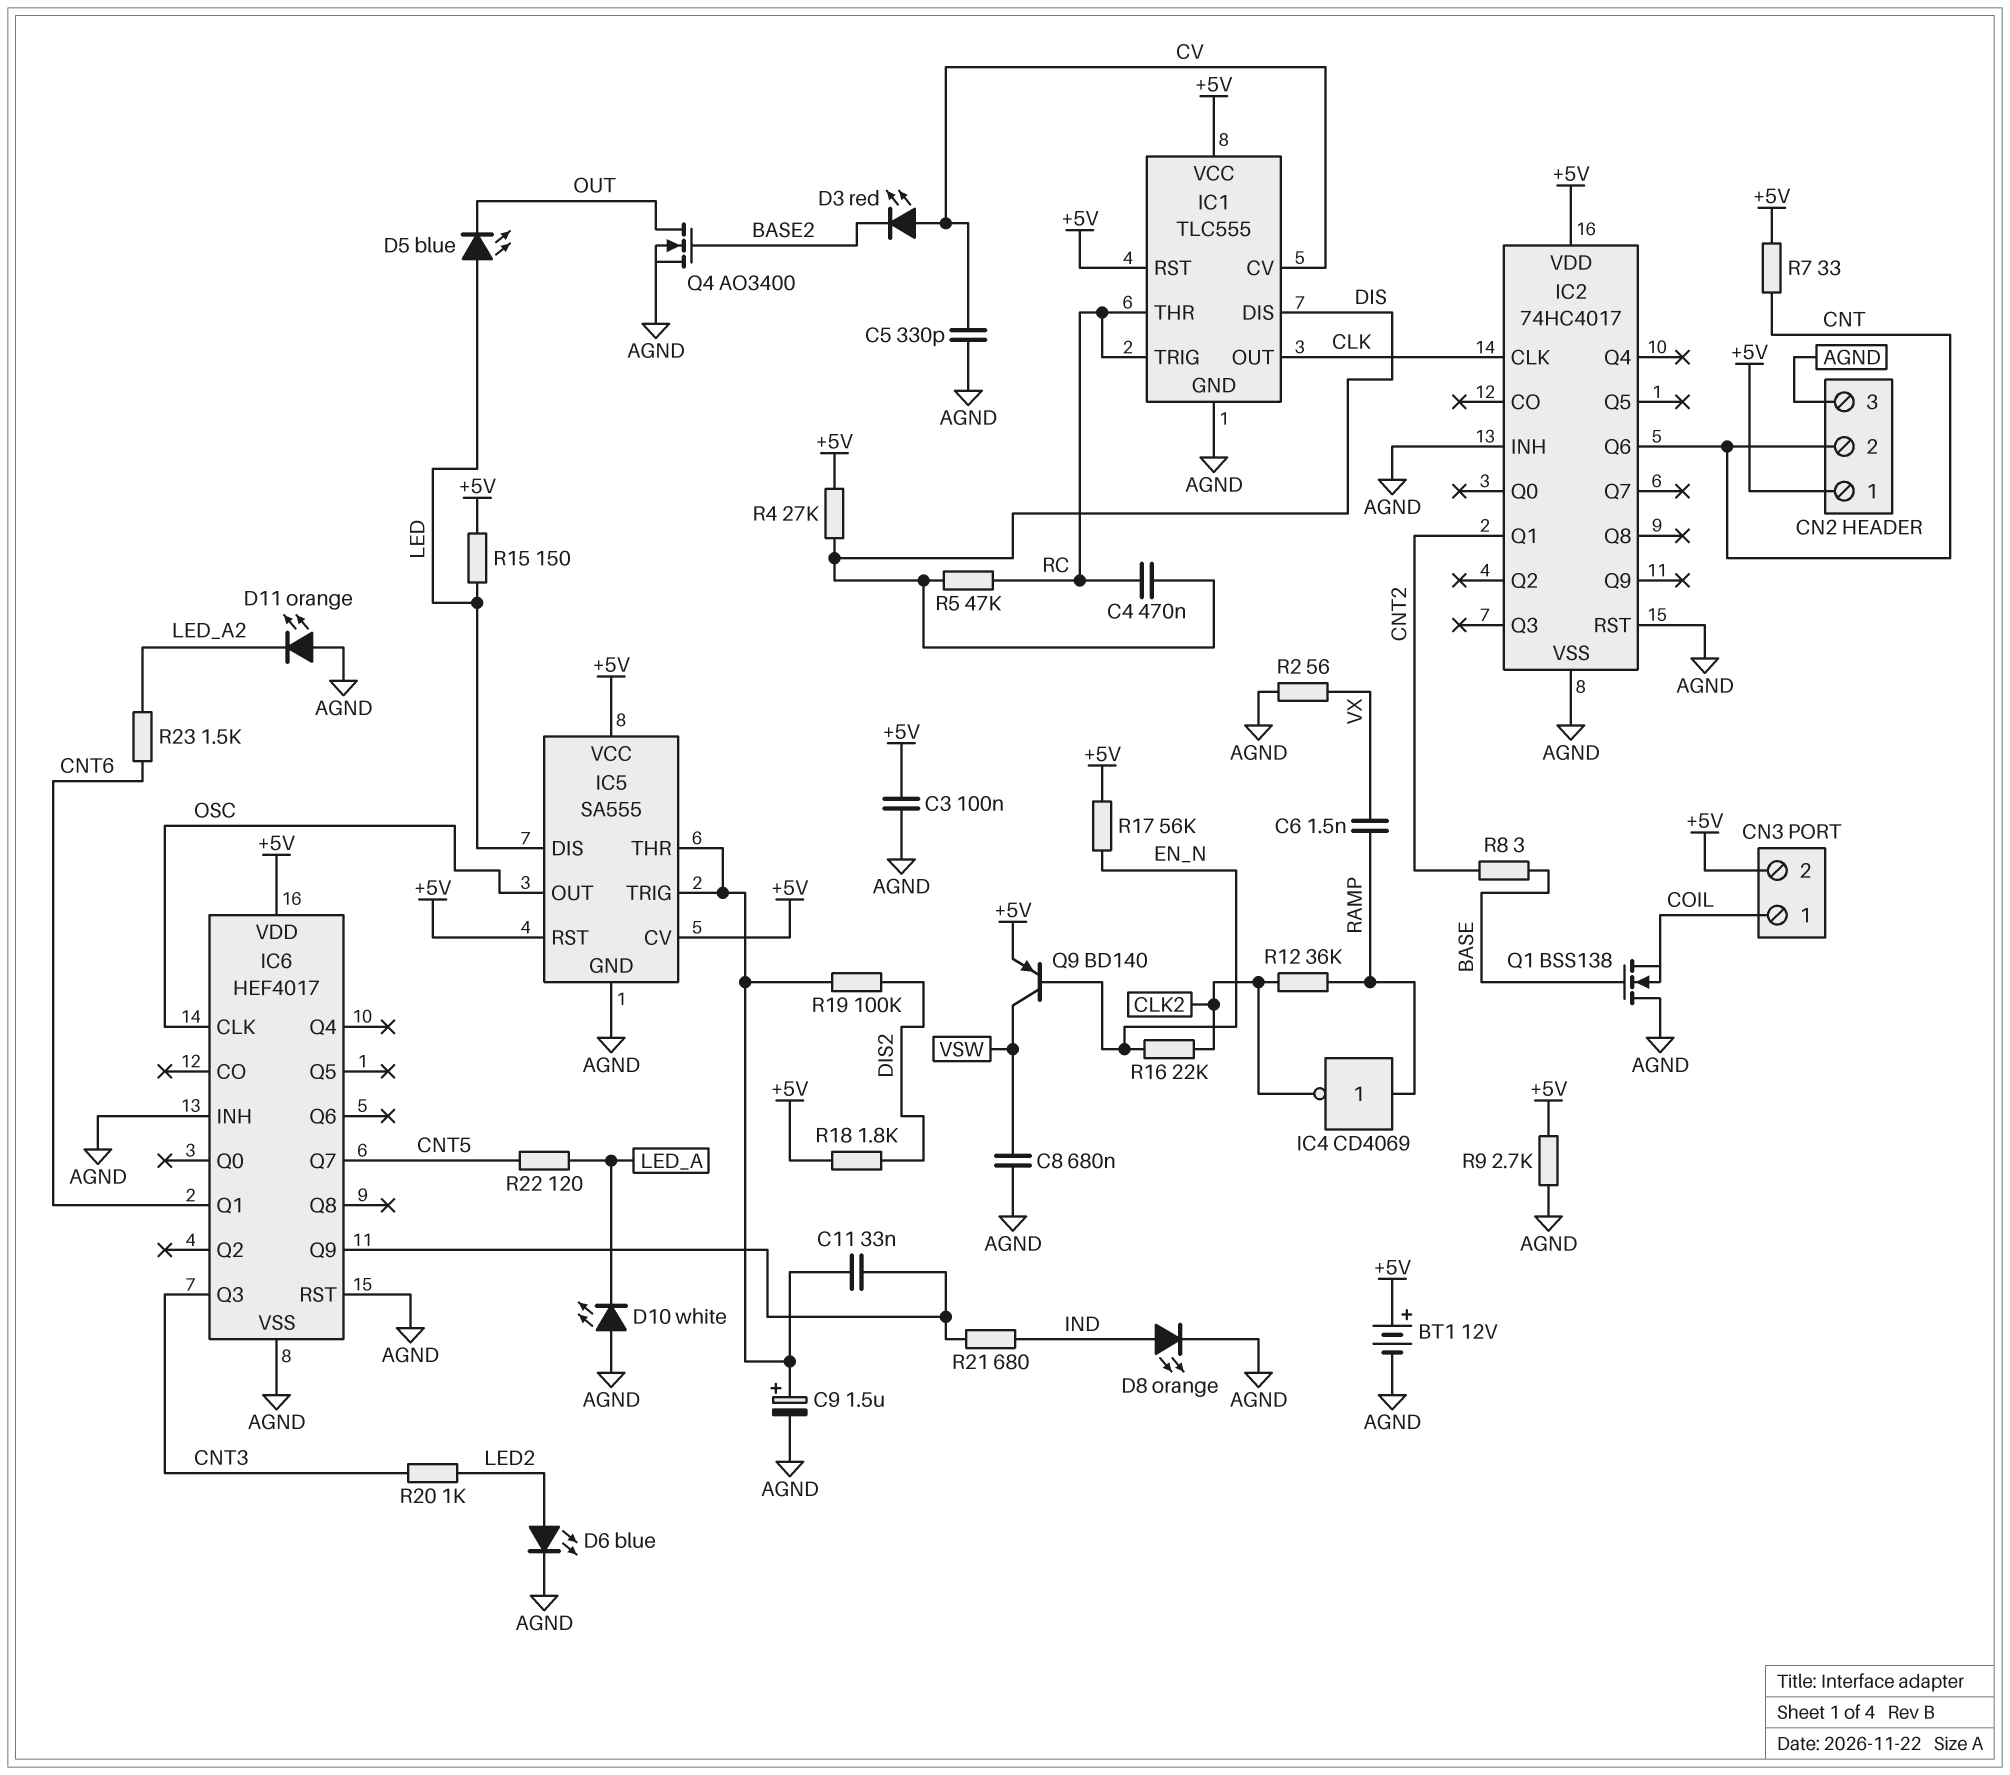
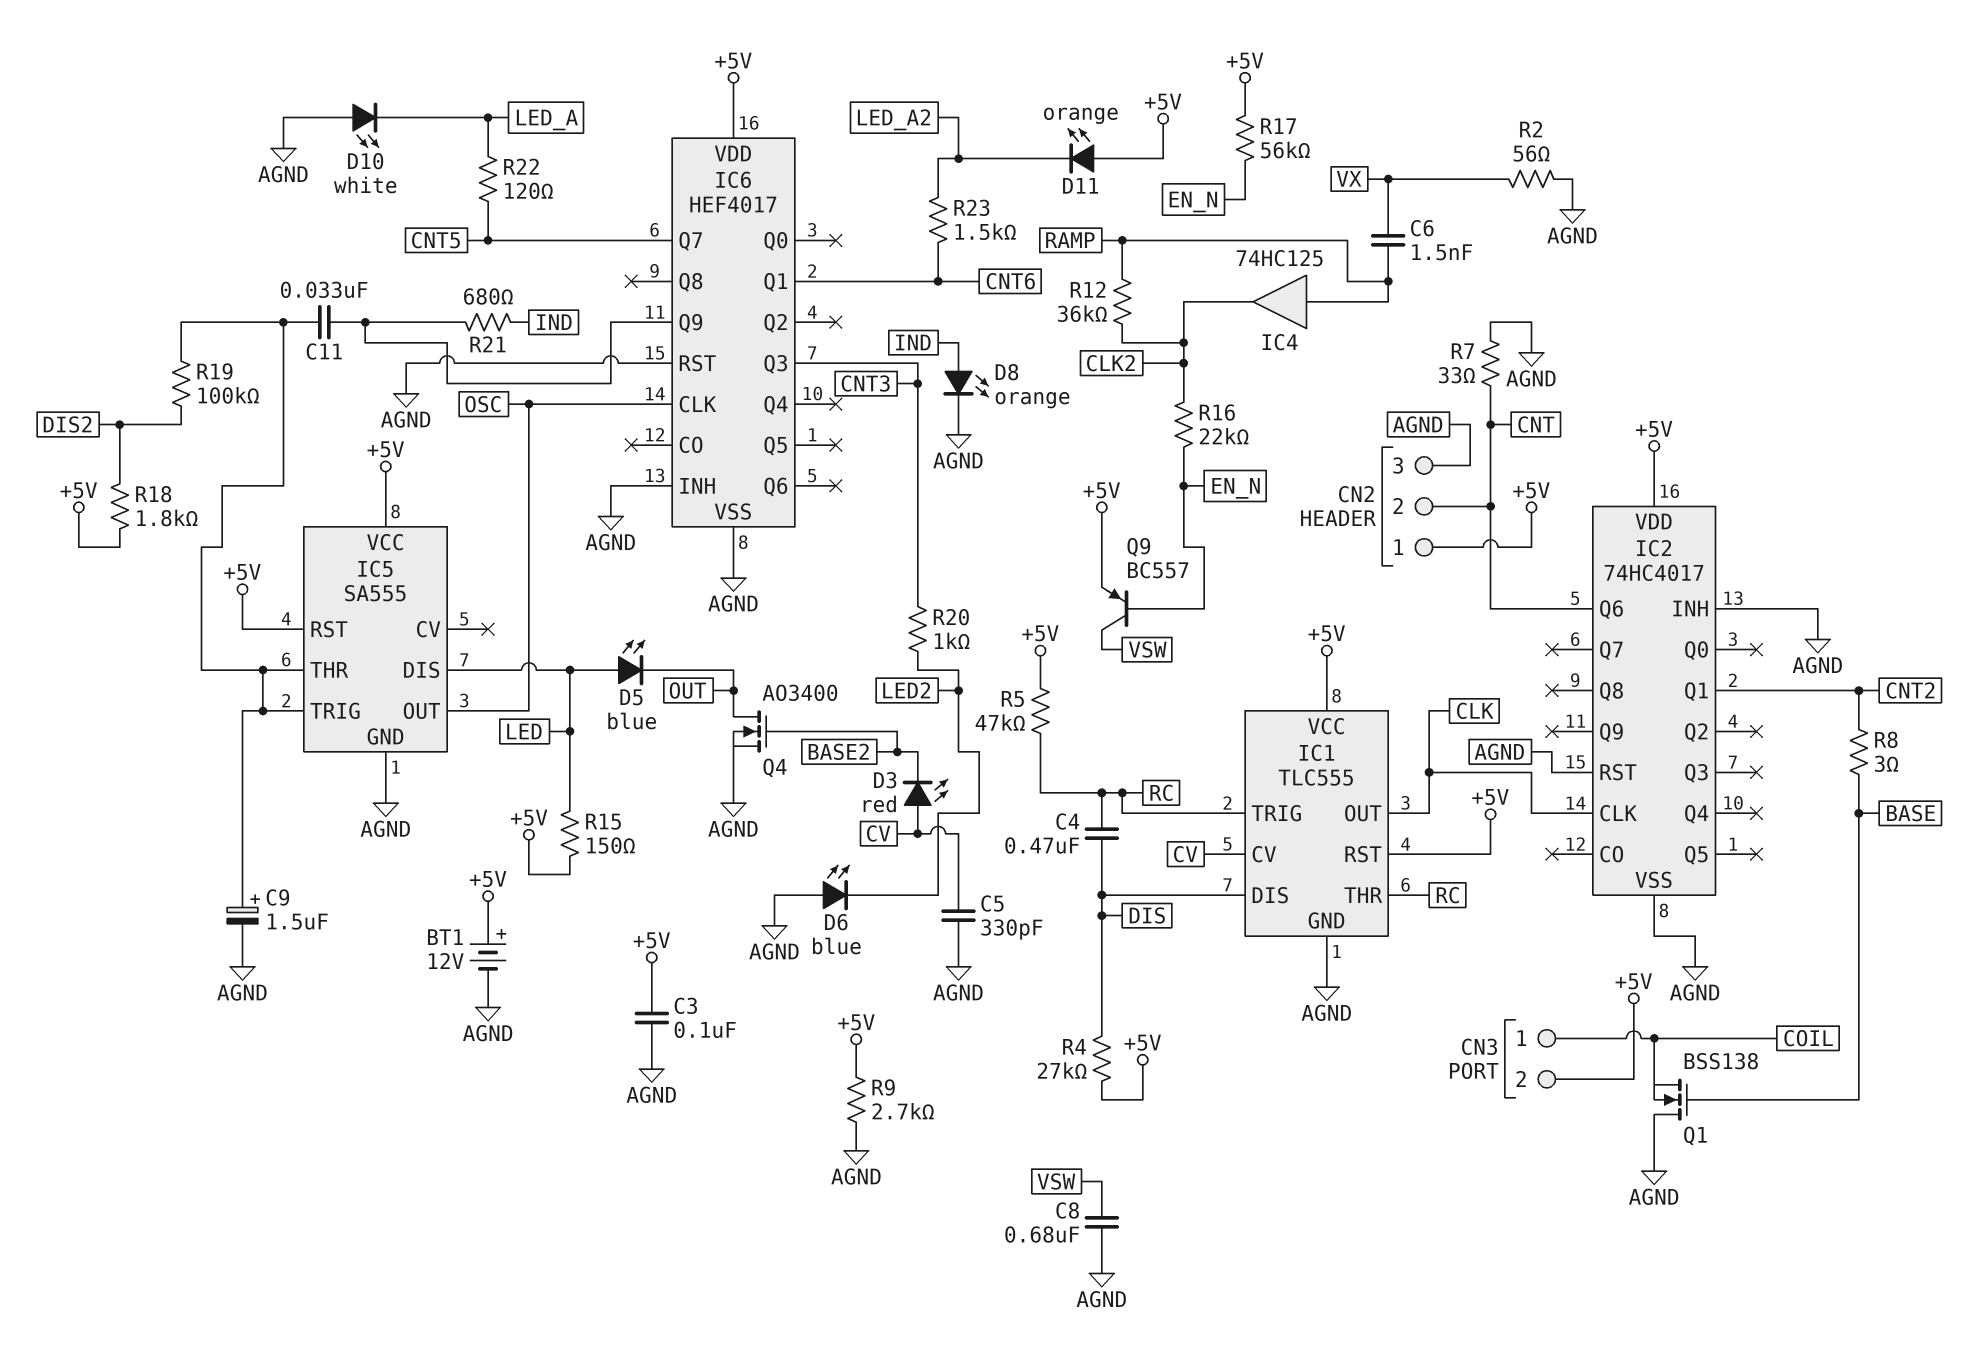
D6: LED blue (A LED2, K AGND) -> LED blue (A AGND, K LED2)
D11: LED orange (A AGND, K LED_A2) -> LED orange (A +5V, K LED_A2)
IC4: NOT CD4069 (in RAMP, out CLK2) -> buffer 74HC125 (in RAMP, out CLK2)
IC5 pin CV: +5V -> none
Q9: PNP BD140 (B EN_N, C VSW, E +5V) -> PNP BC557 (B EN_N, C VSW, E +5V)
R5: 47k (DIS, RC) -> 47k (+5V, RC)
R7: 33 (+5V, CNT) -> 33 (AGND, CNT)

